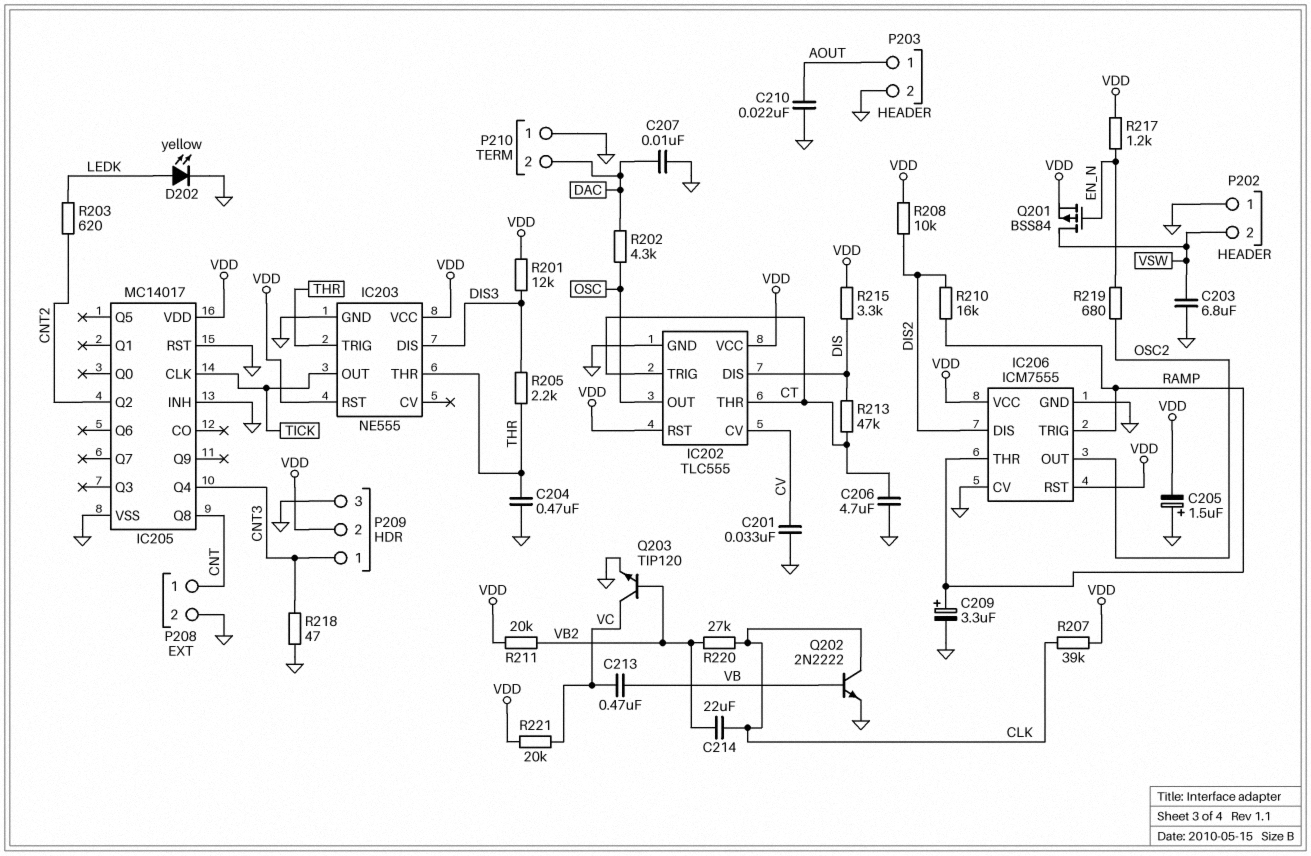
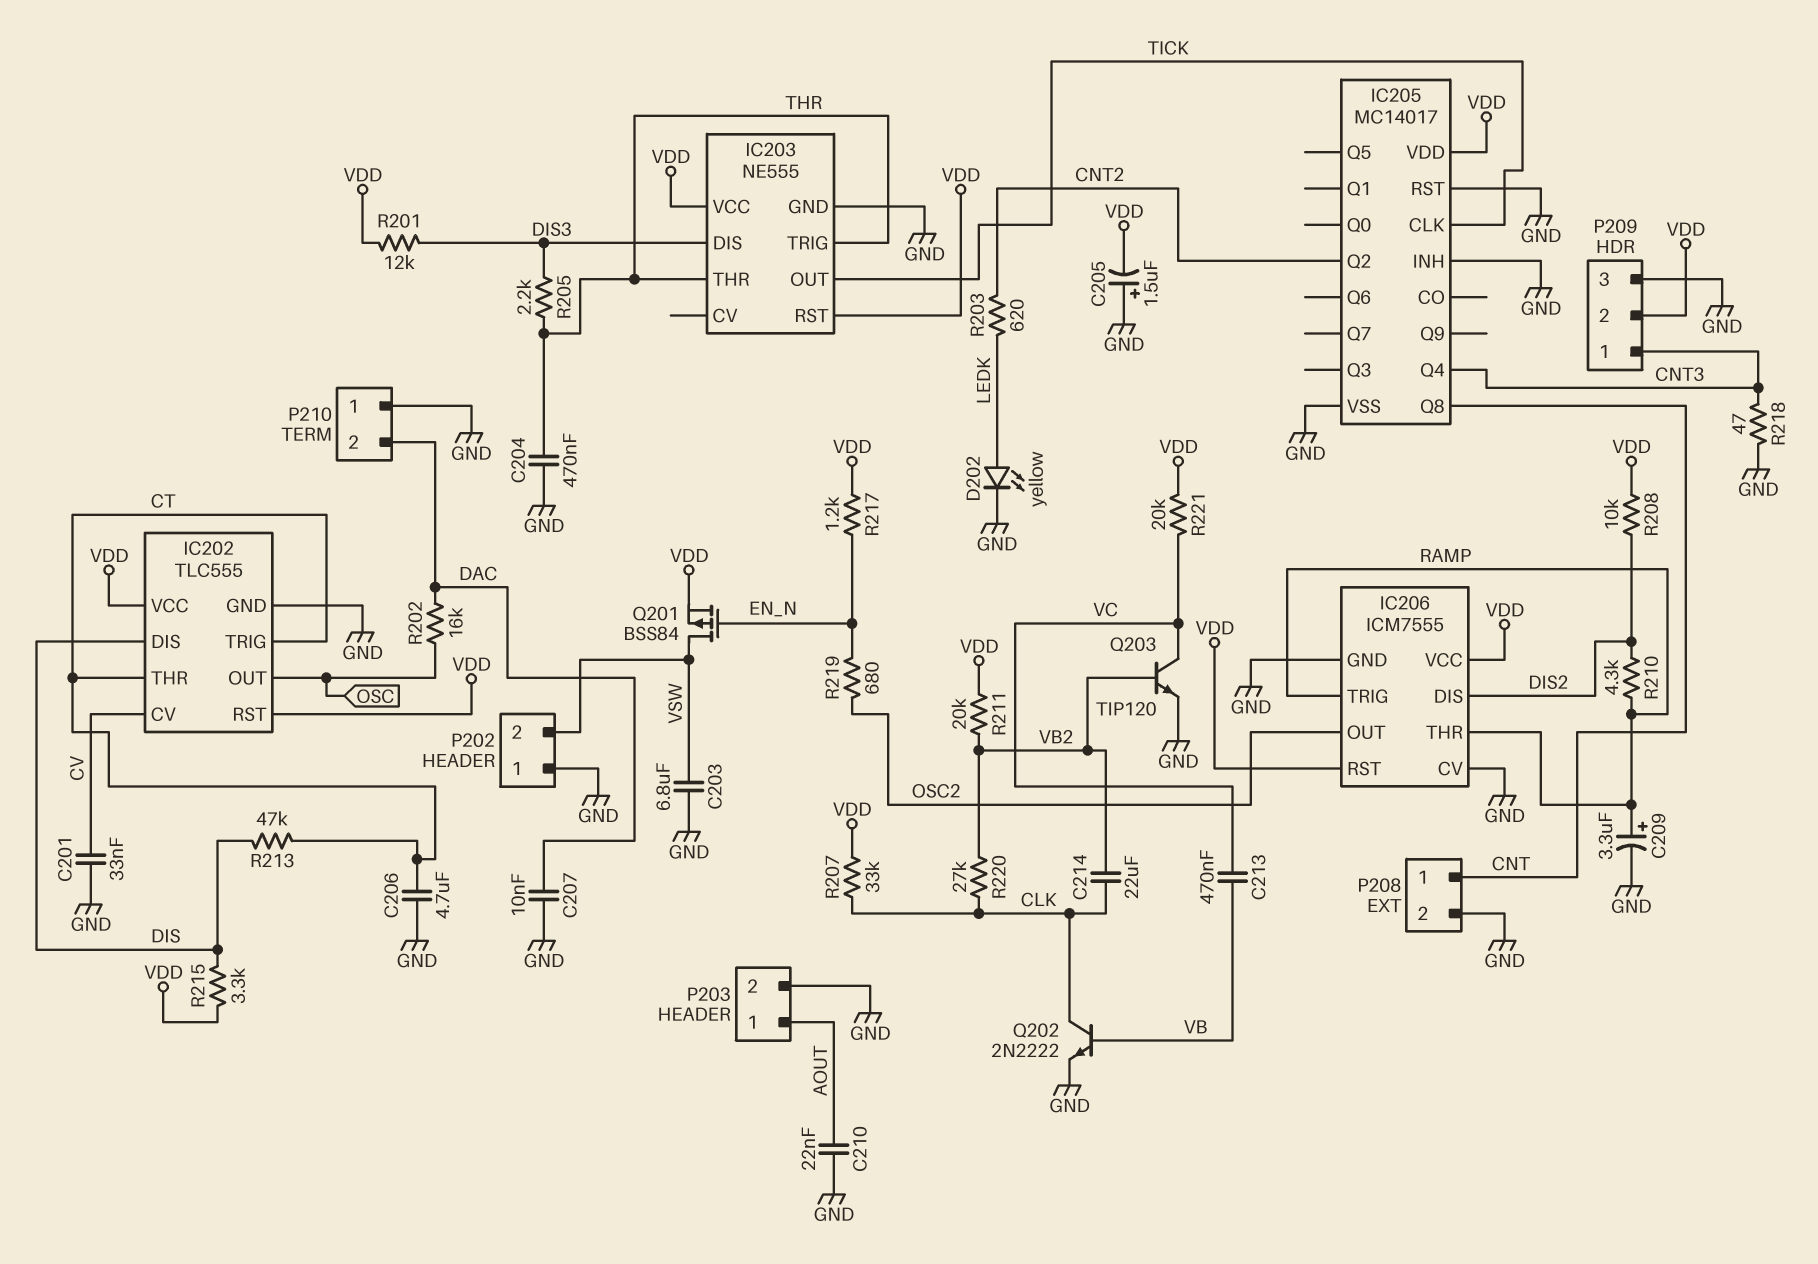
R202: 4.3k (DAC, OSC) -> 16k (DAC, OSC)
R207: 39k (CLK, VDD) -> 33k (CLK, VDD)
R210: 16k (DIS2, RAMP) -> 4.3k (DIS2, RAMP)

